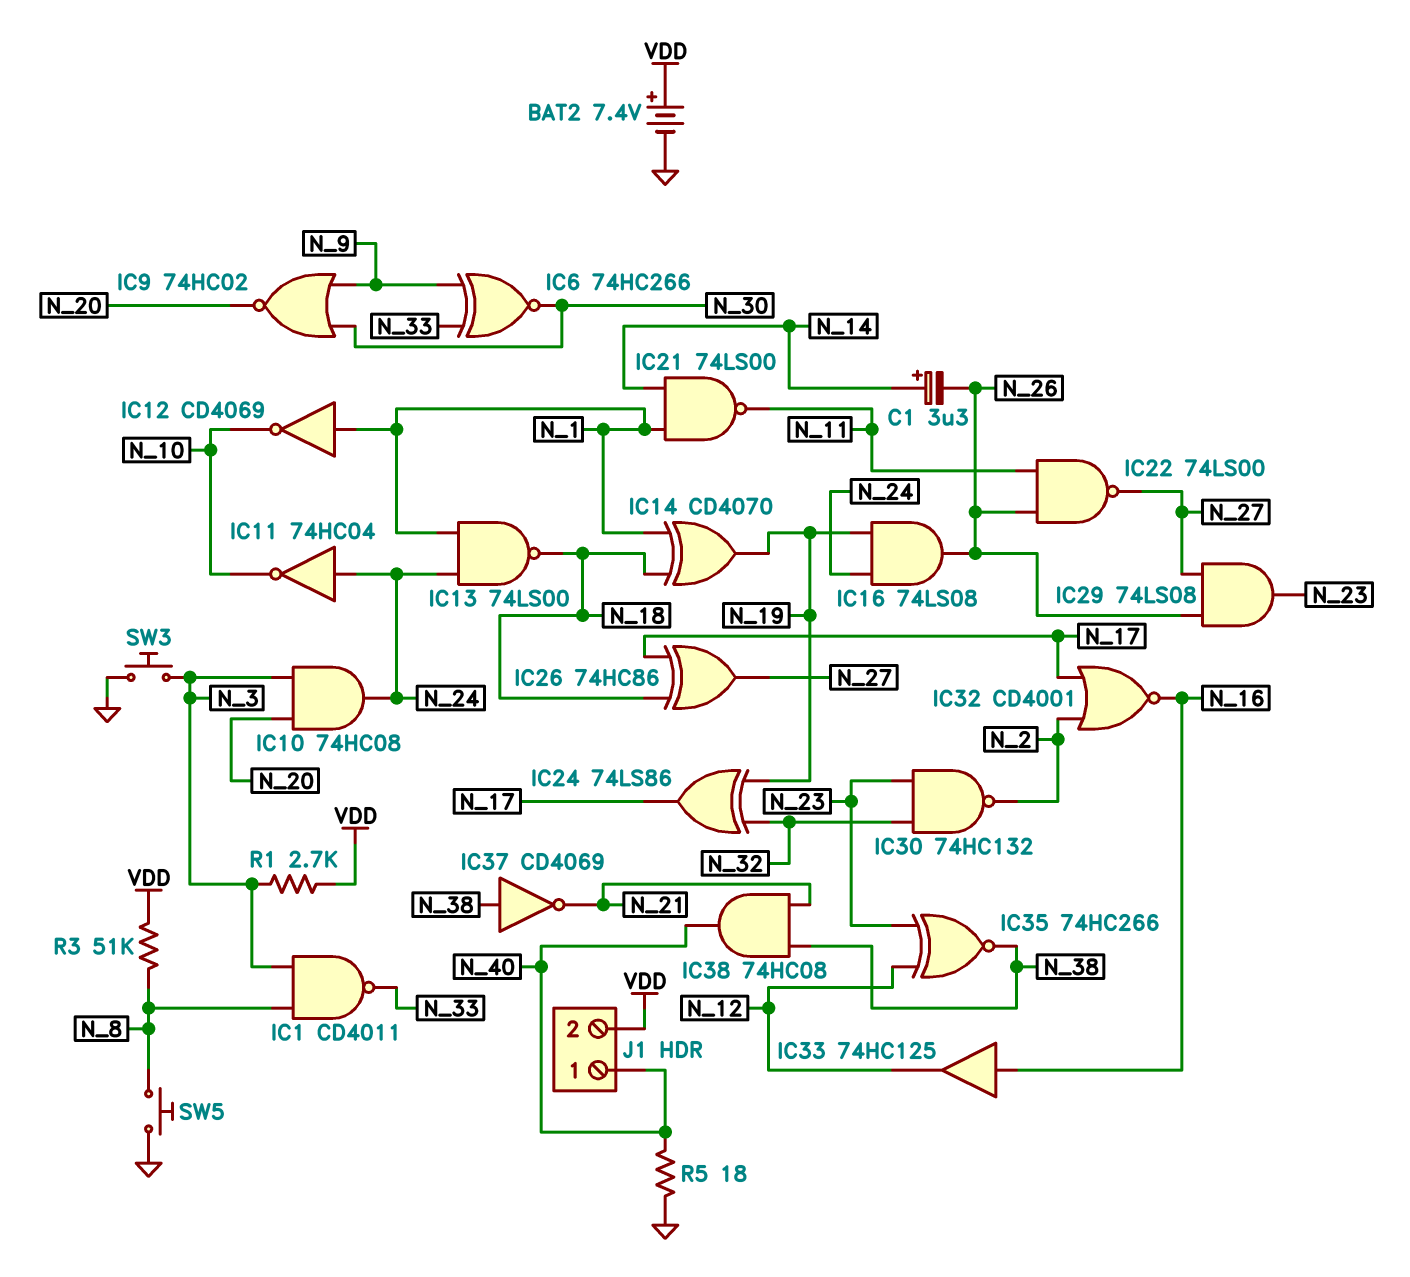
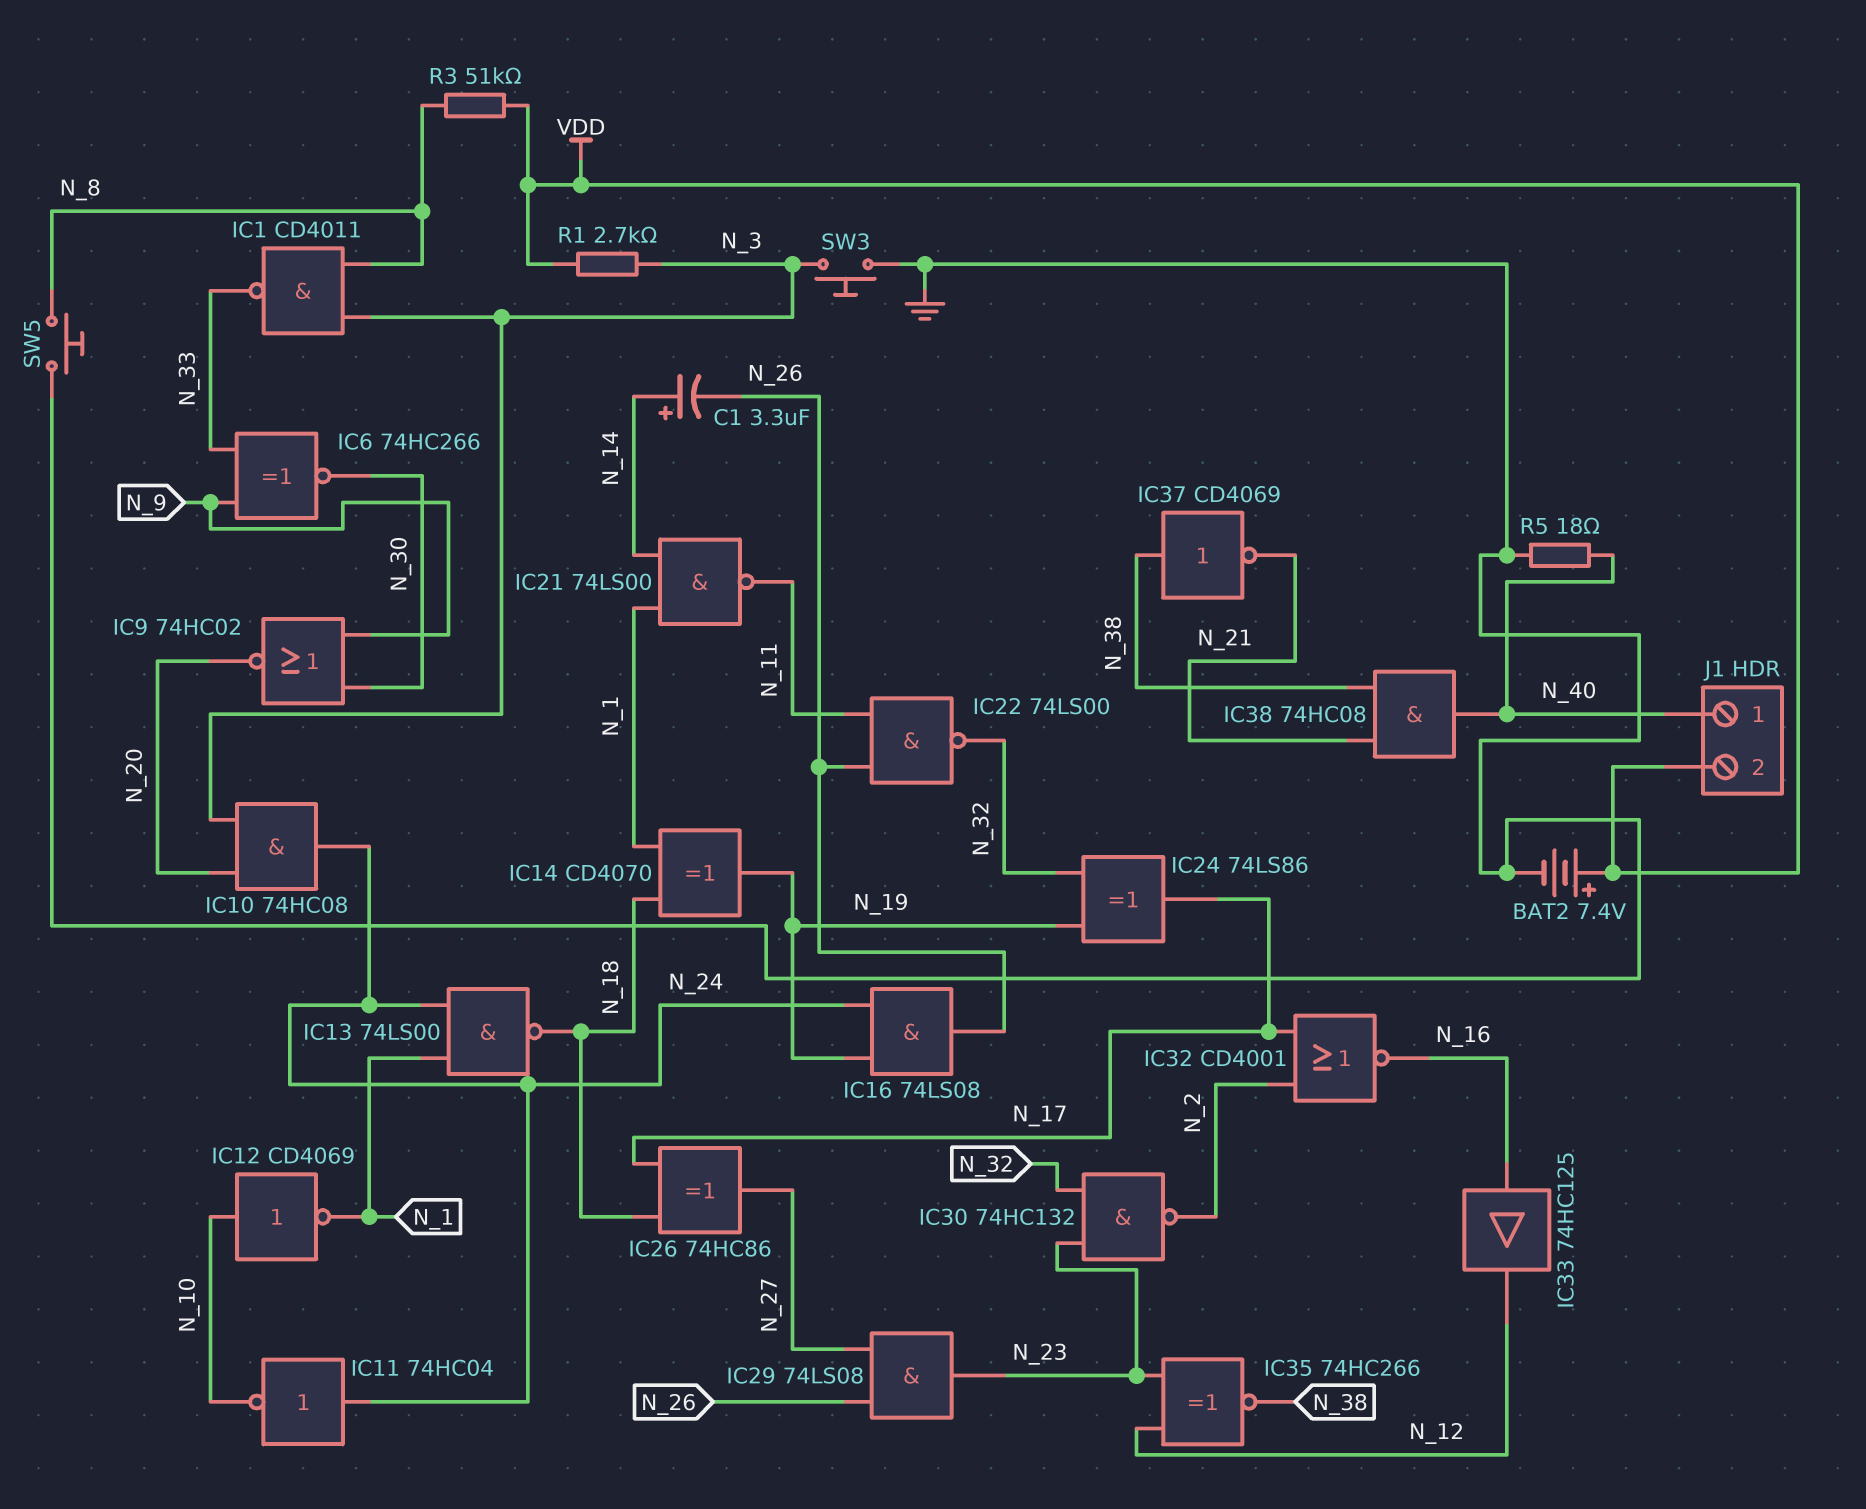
IC12: NOT CD4069 (in N_1, out N_10) -> NOT CD4069 (in N_10, out N_1)
IC22: NAND 74LS00 (in N_11, in N_26, out N_27) -> NAND 74LS00 (in N_11, in N_26, out N_32)

